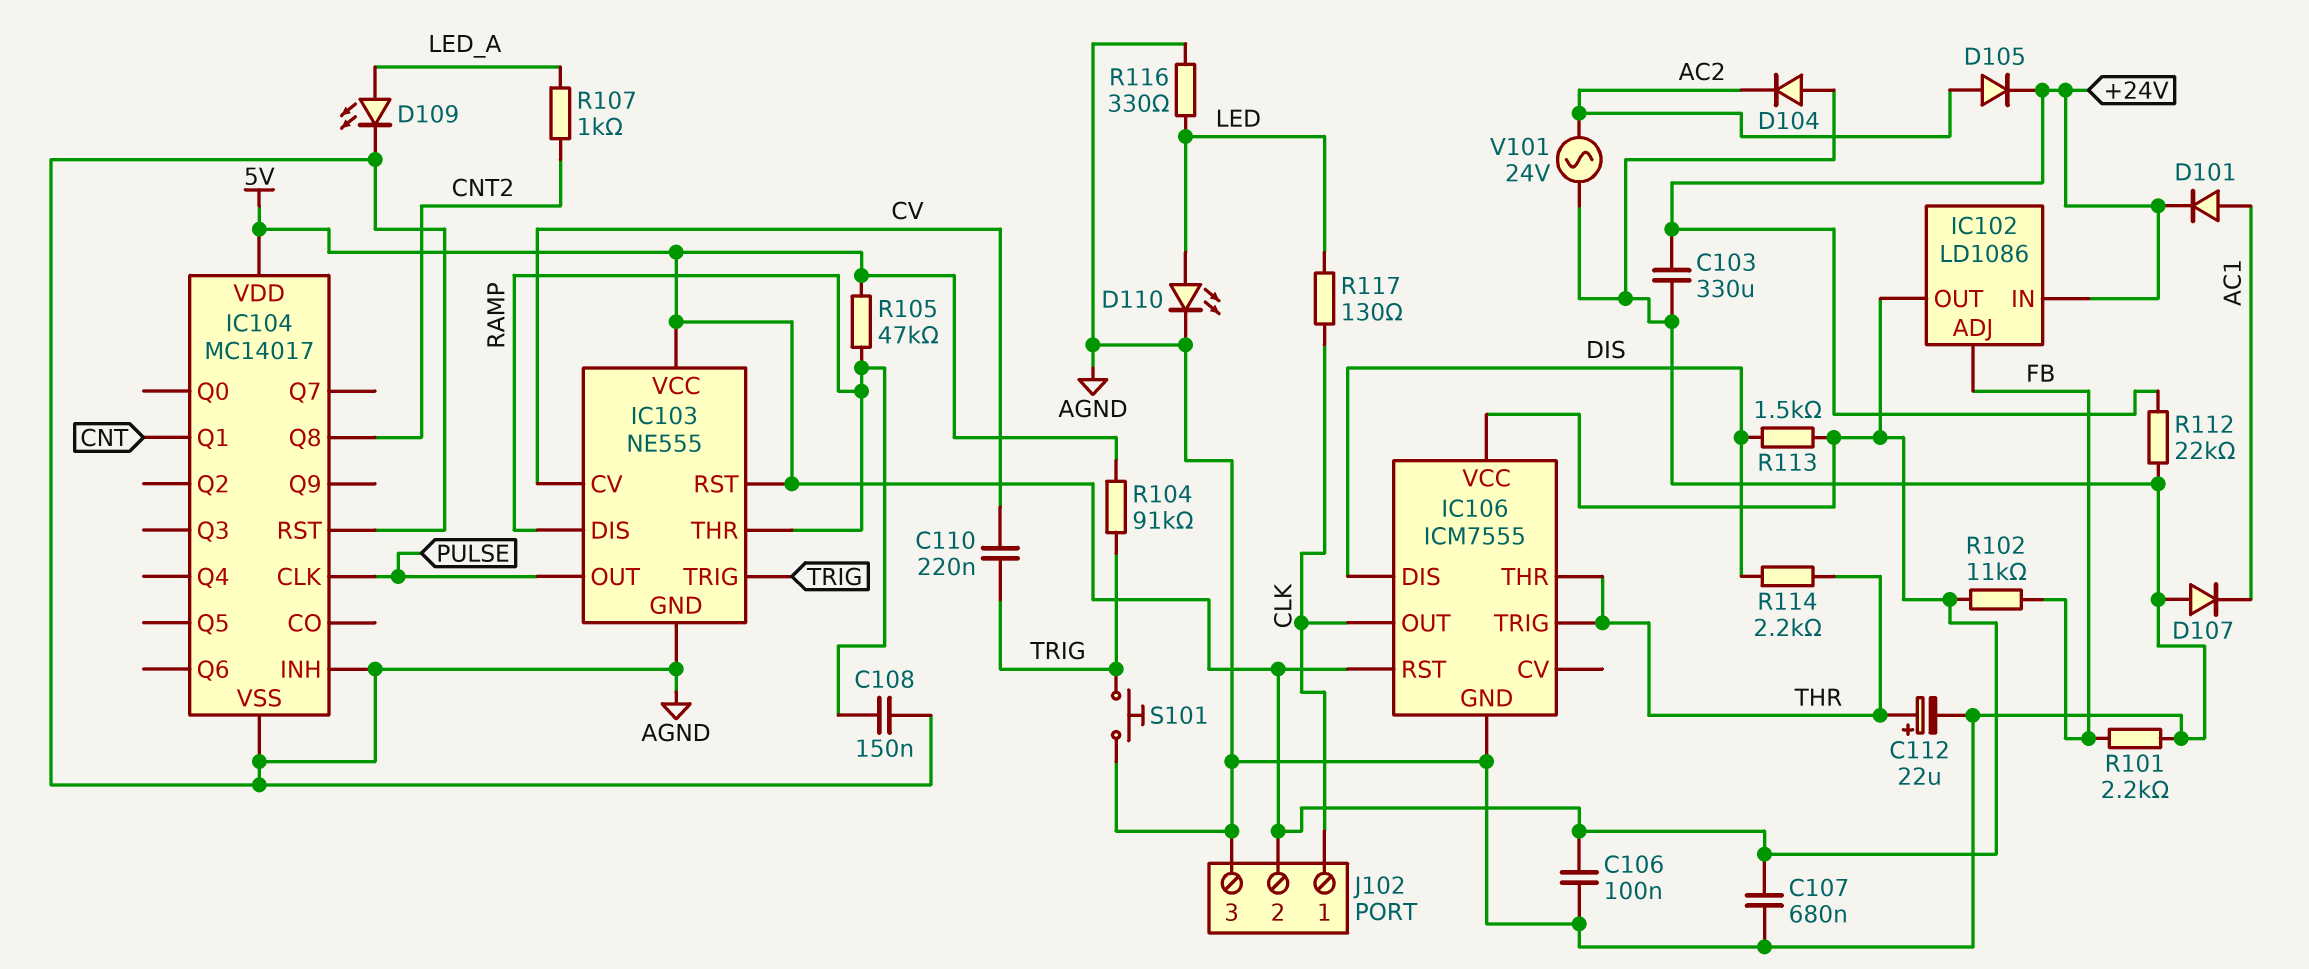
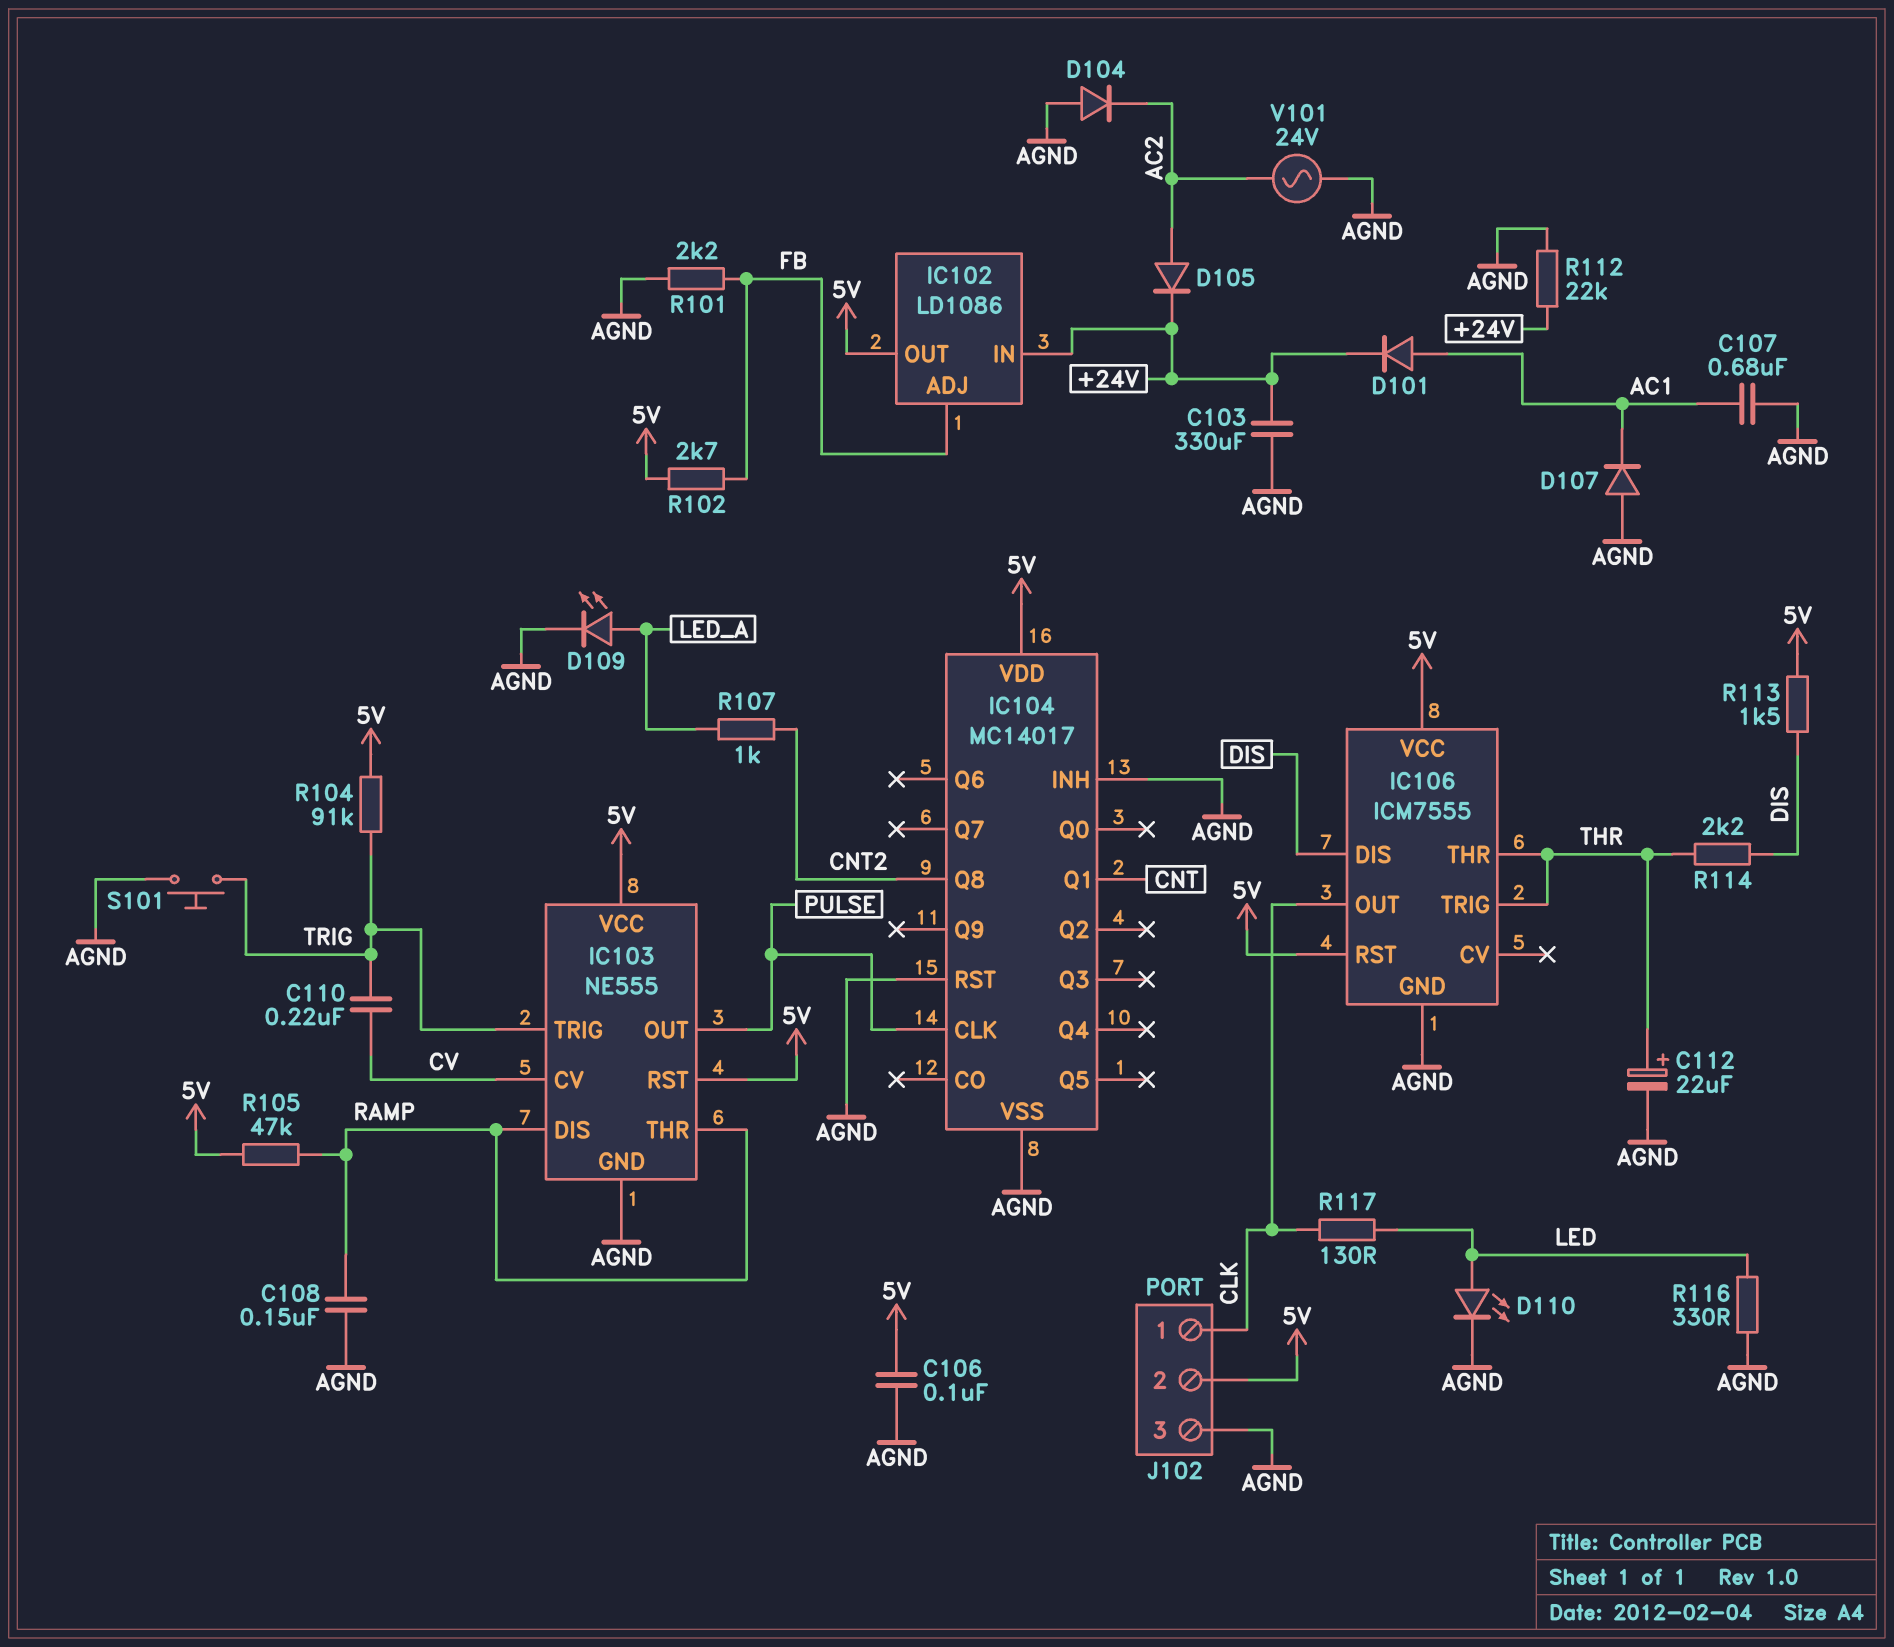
C107: 680nF (5V, AGND) -> 680nF (AC1, AGND)
R102: 11k (5V, FB) -> 2.7k (5V, FB)

